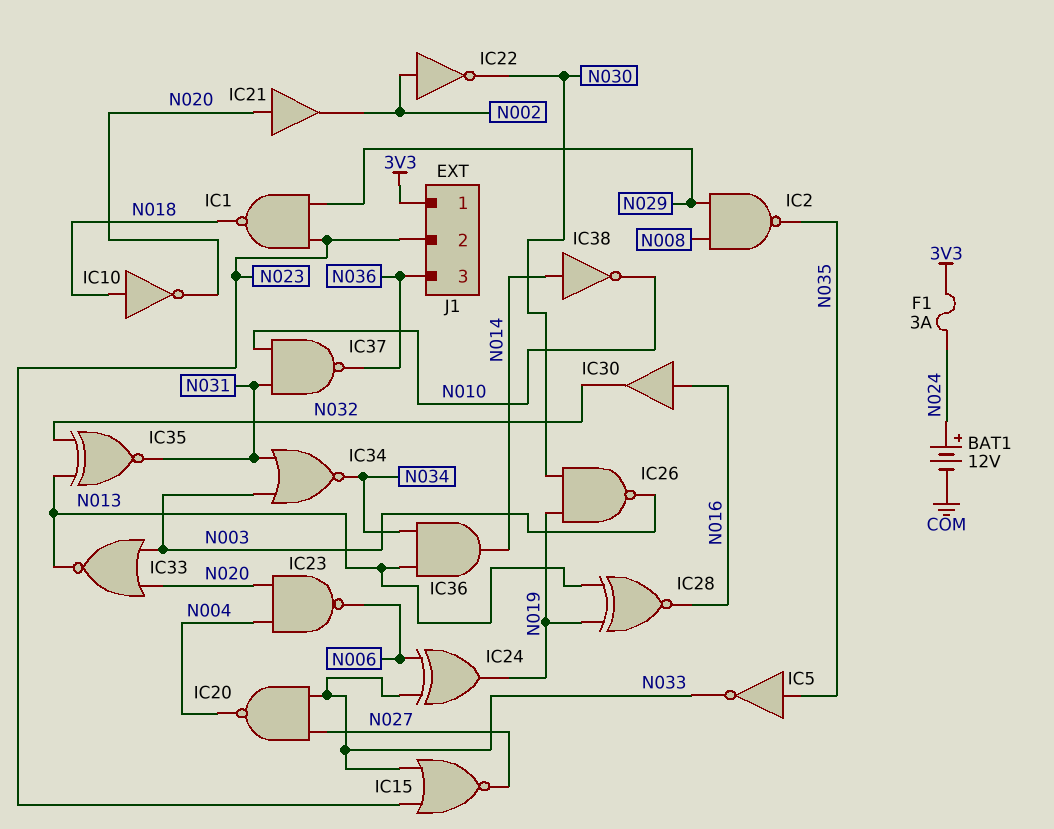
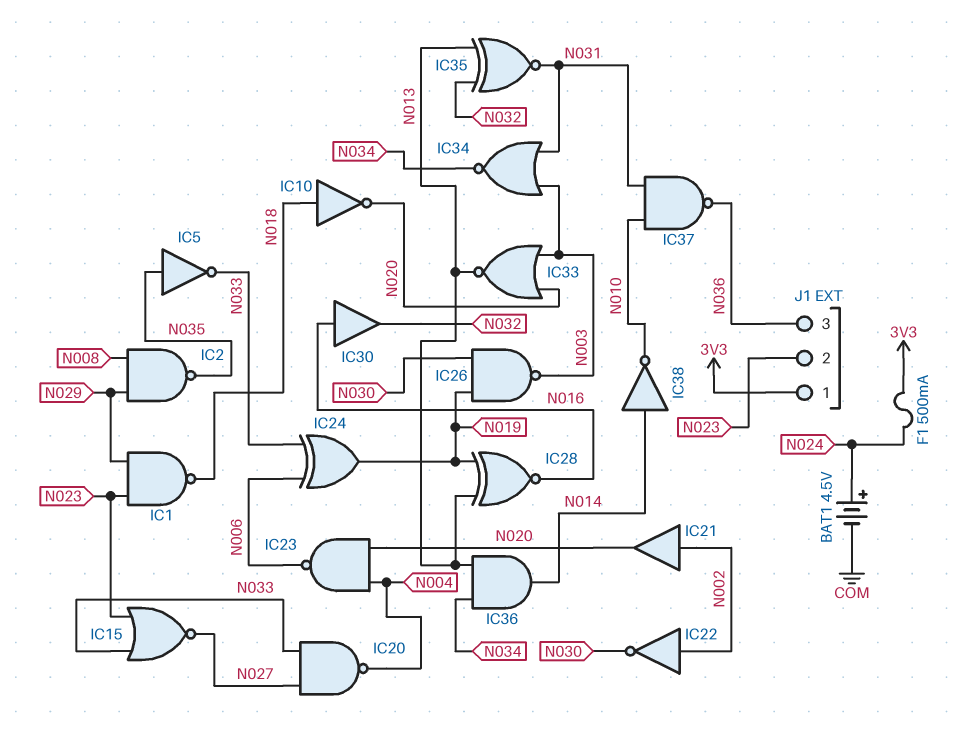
BAT1: 12V (plus N024, minus COM) -> 4.5V (plus N024, minus COM)
F1: 3A (3V3, N024) -> 500mA (3V3, N024)
IC21: buffer (in N020, out N002) -> buffer (in N002, out N020)

